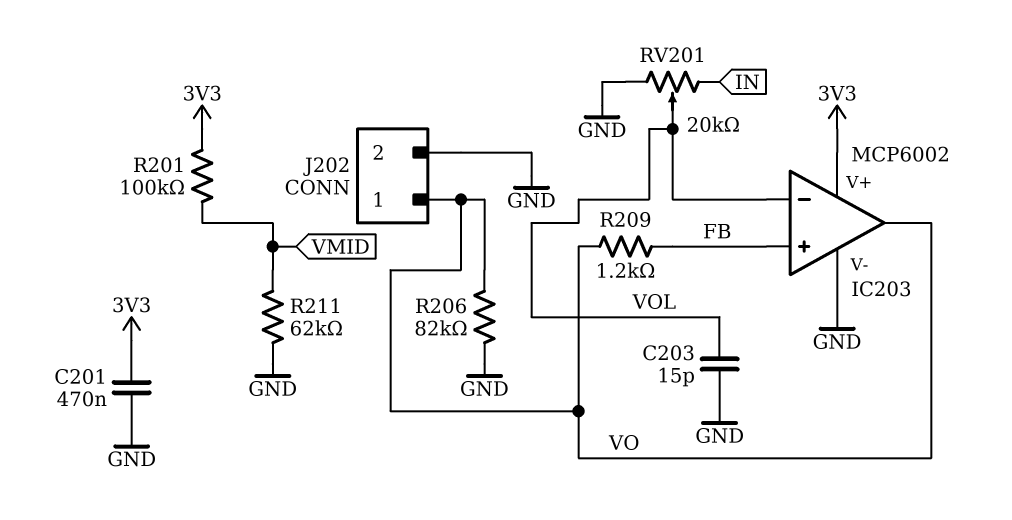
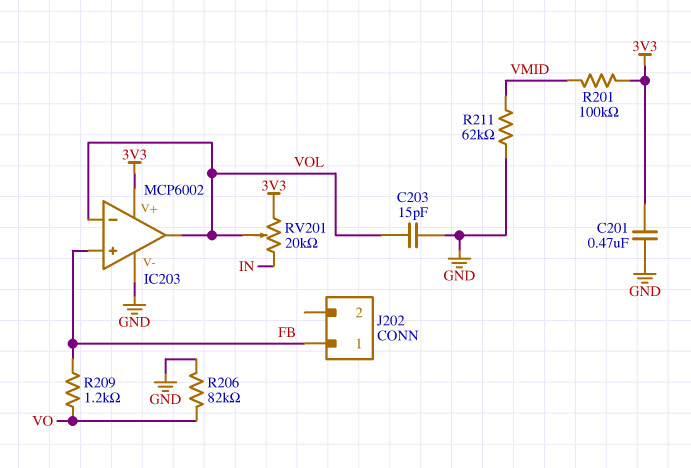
IC203 pin out: VO -> VOL
J202 pin 1: VO -> FB
J202 pin 2: GND -> none
RV201: 20k (GND, IN, wiper VOL) -> 20k (3V3, IN, wiper VOL)

